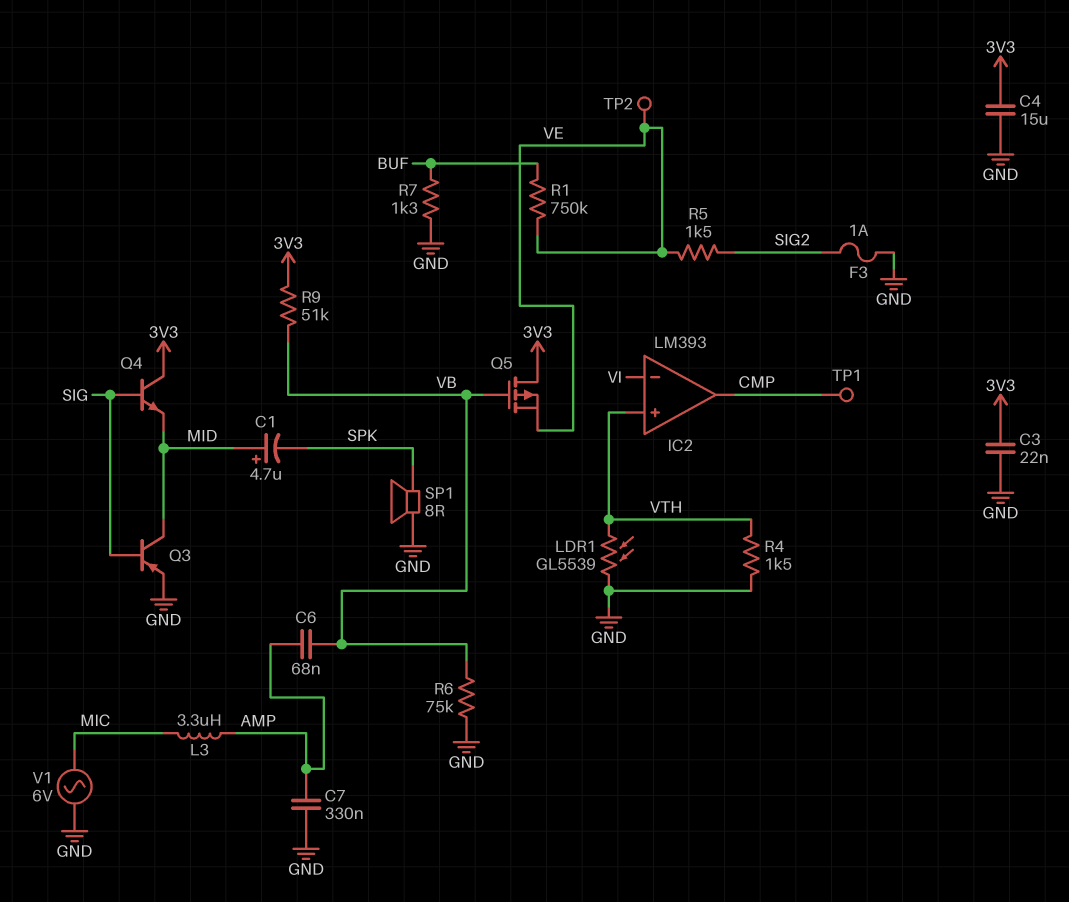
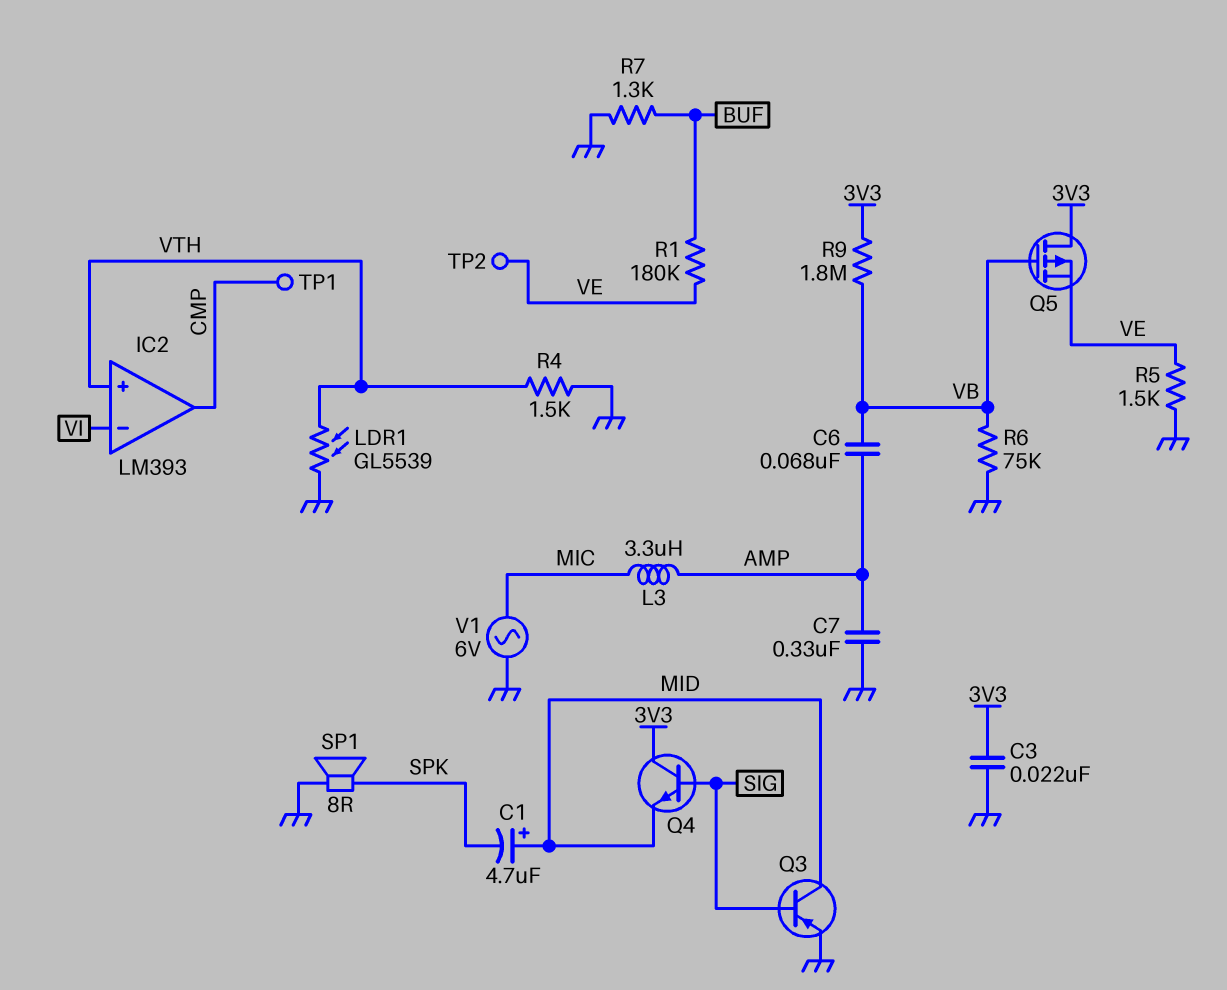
C4: 15uF (3V3, GND) -> none
F3: 1A (GND, SIG2) -> none
R1: 750k (BUF, VE) -> 180k (BUF, VE)
R5: 1.5k (SIG2, VE) -> 1.5k (GND, VE)
R9: 51k (3V3, VB) -> 1.8M (3V3, VB)

